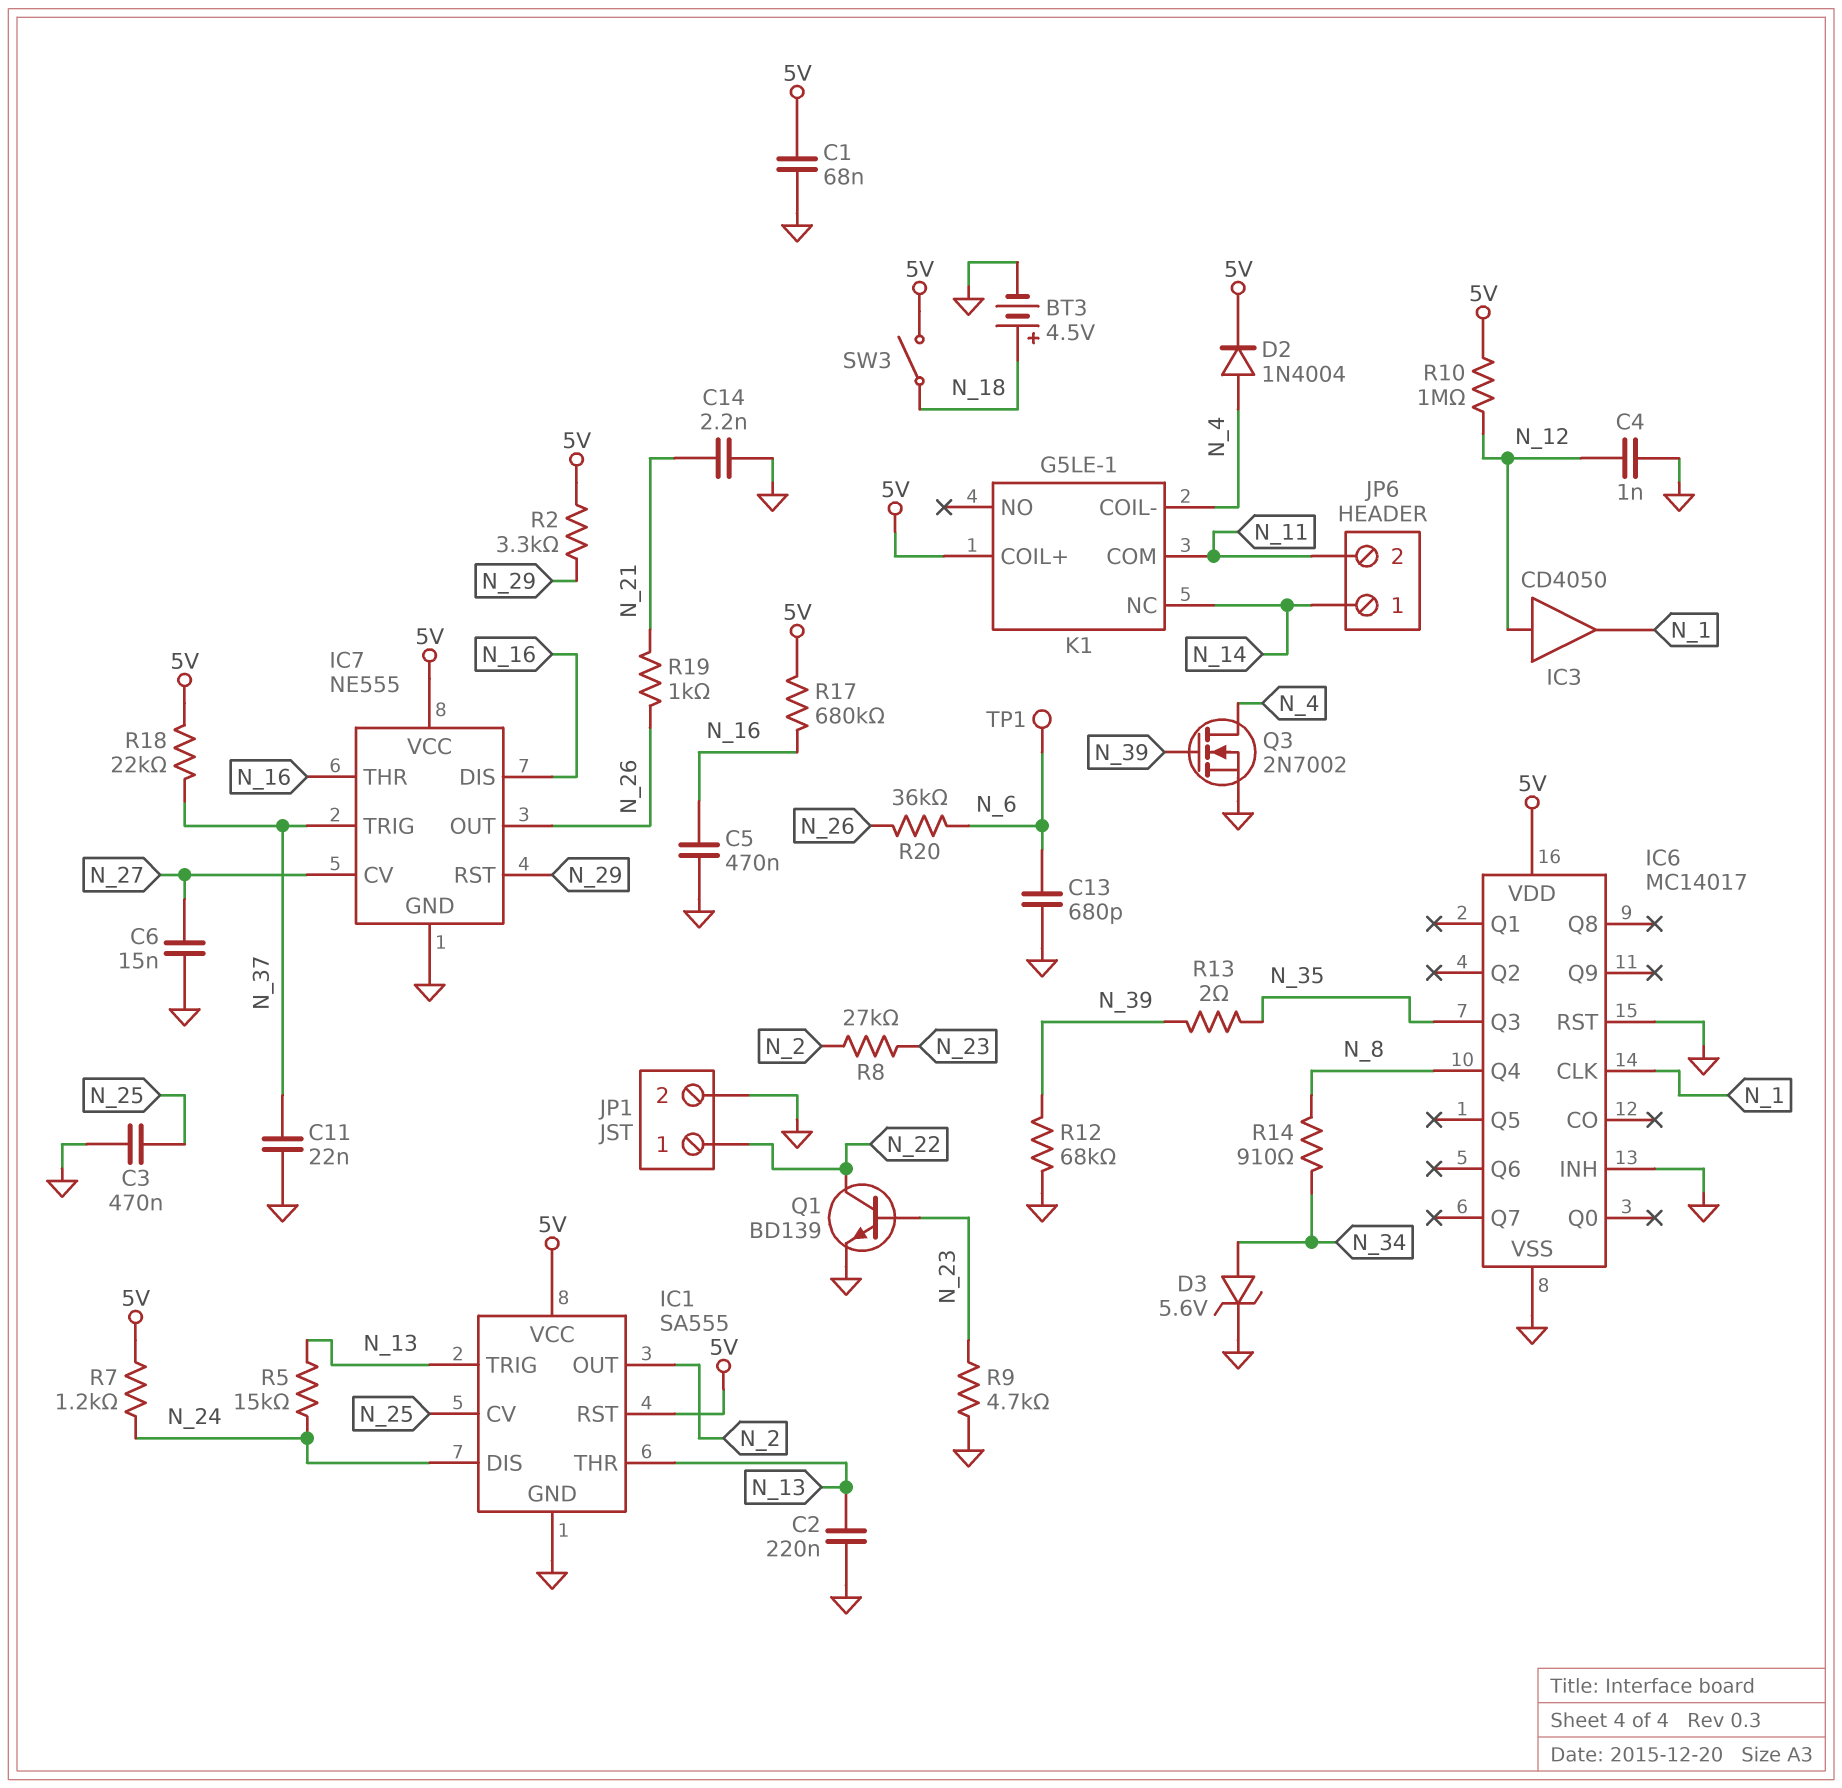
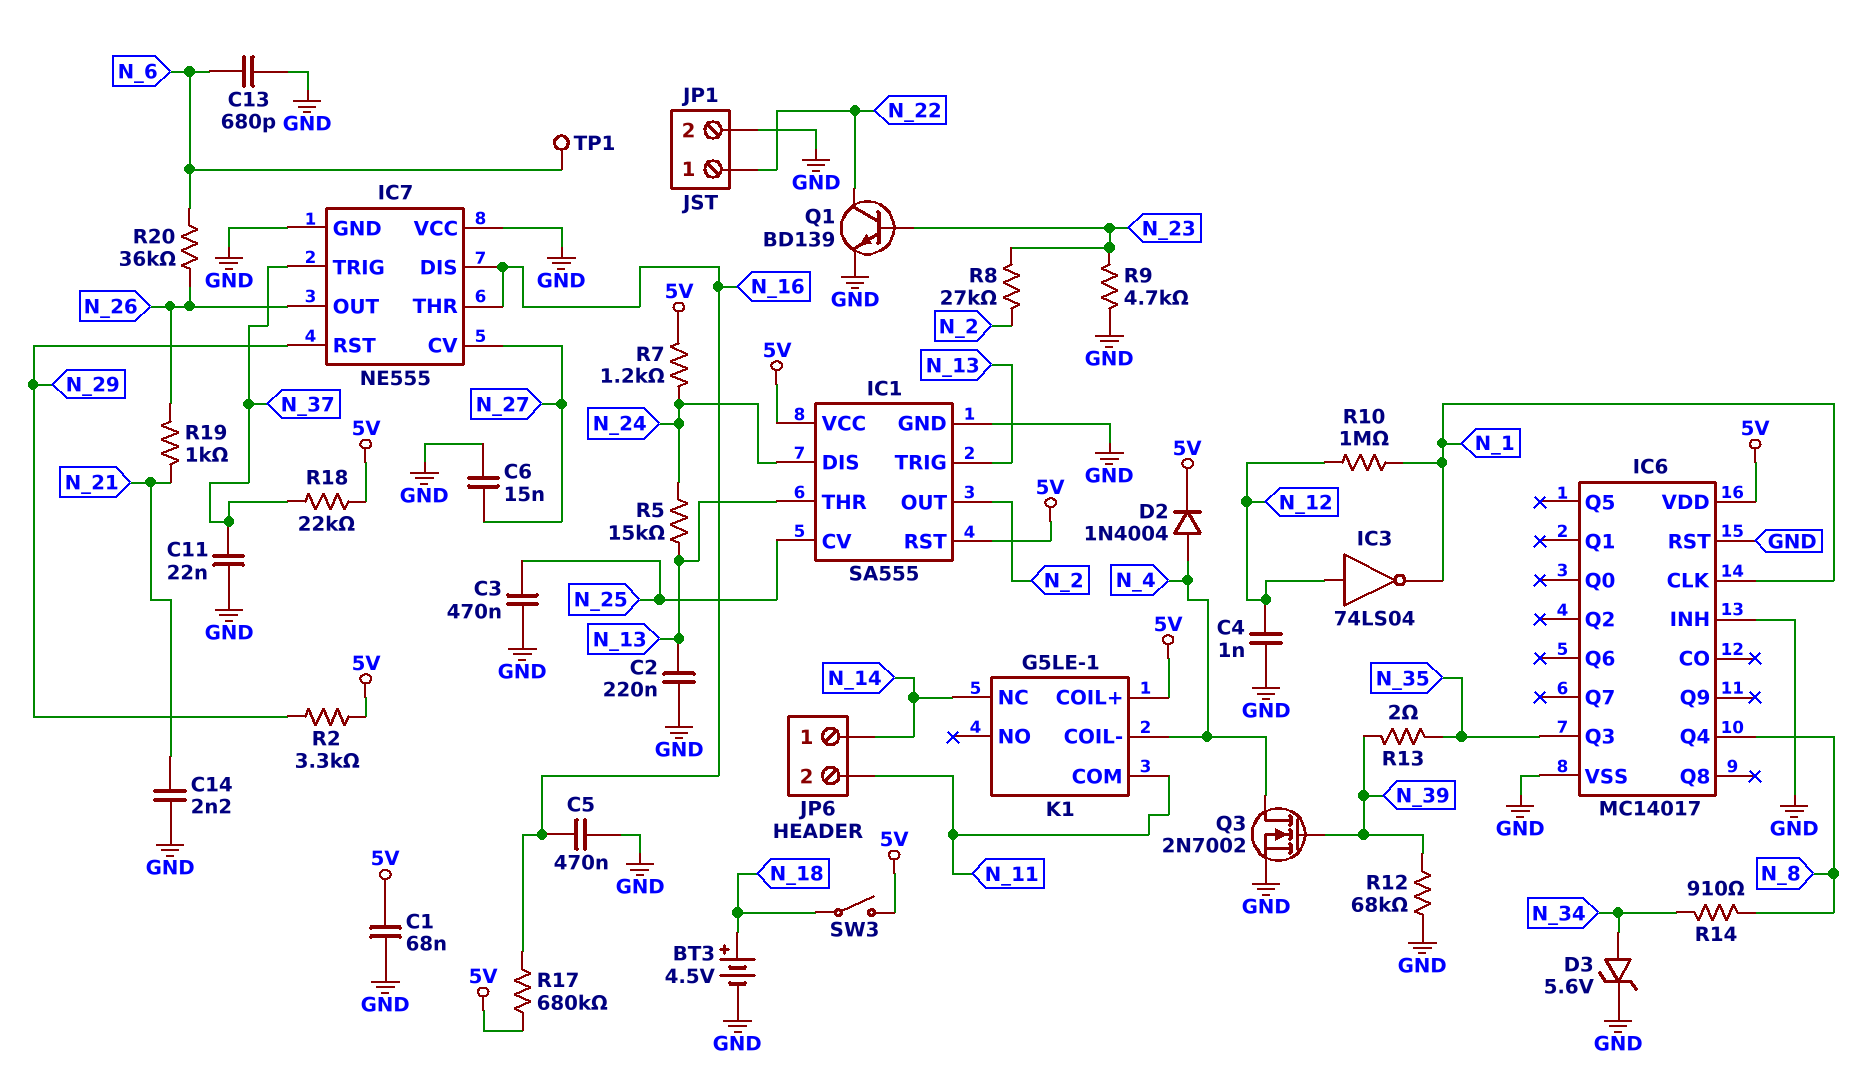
IC3: buffer CD4050 (in N_12, out N_1) -> NOT 74LS04 (in N_12, out N_1)
IC7 pin VCC: 5V -> GND
R10: 1M (5V, N_12) -> 1M (N_1, N_12)

